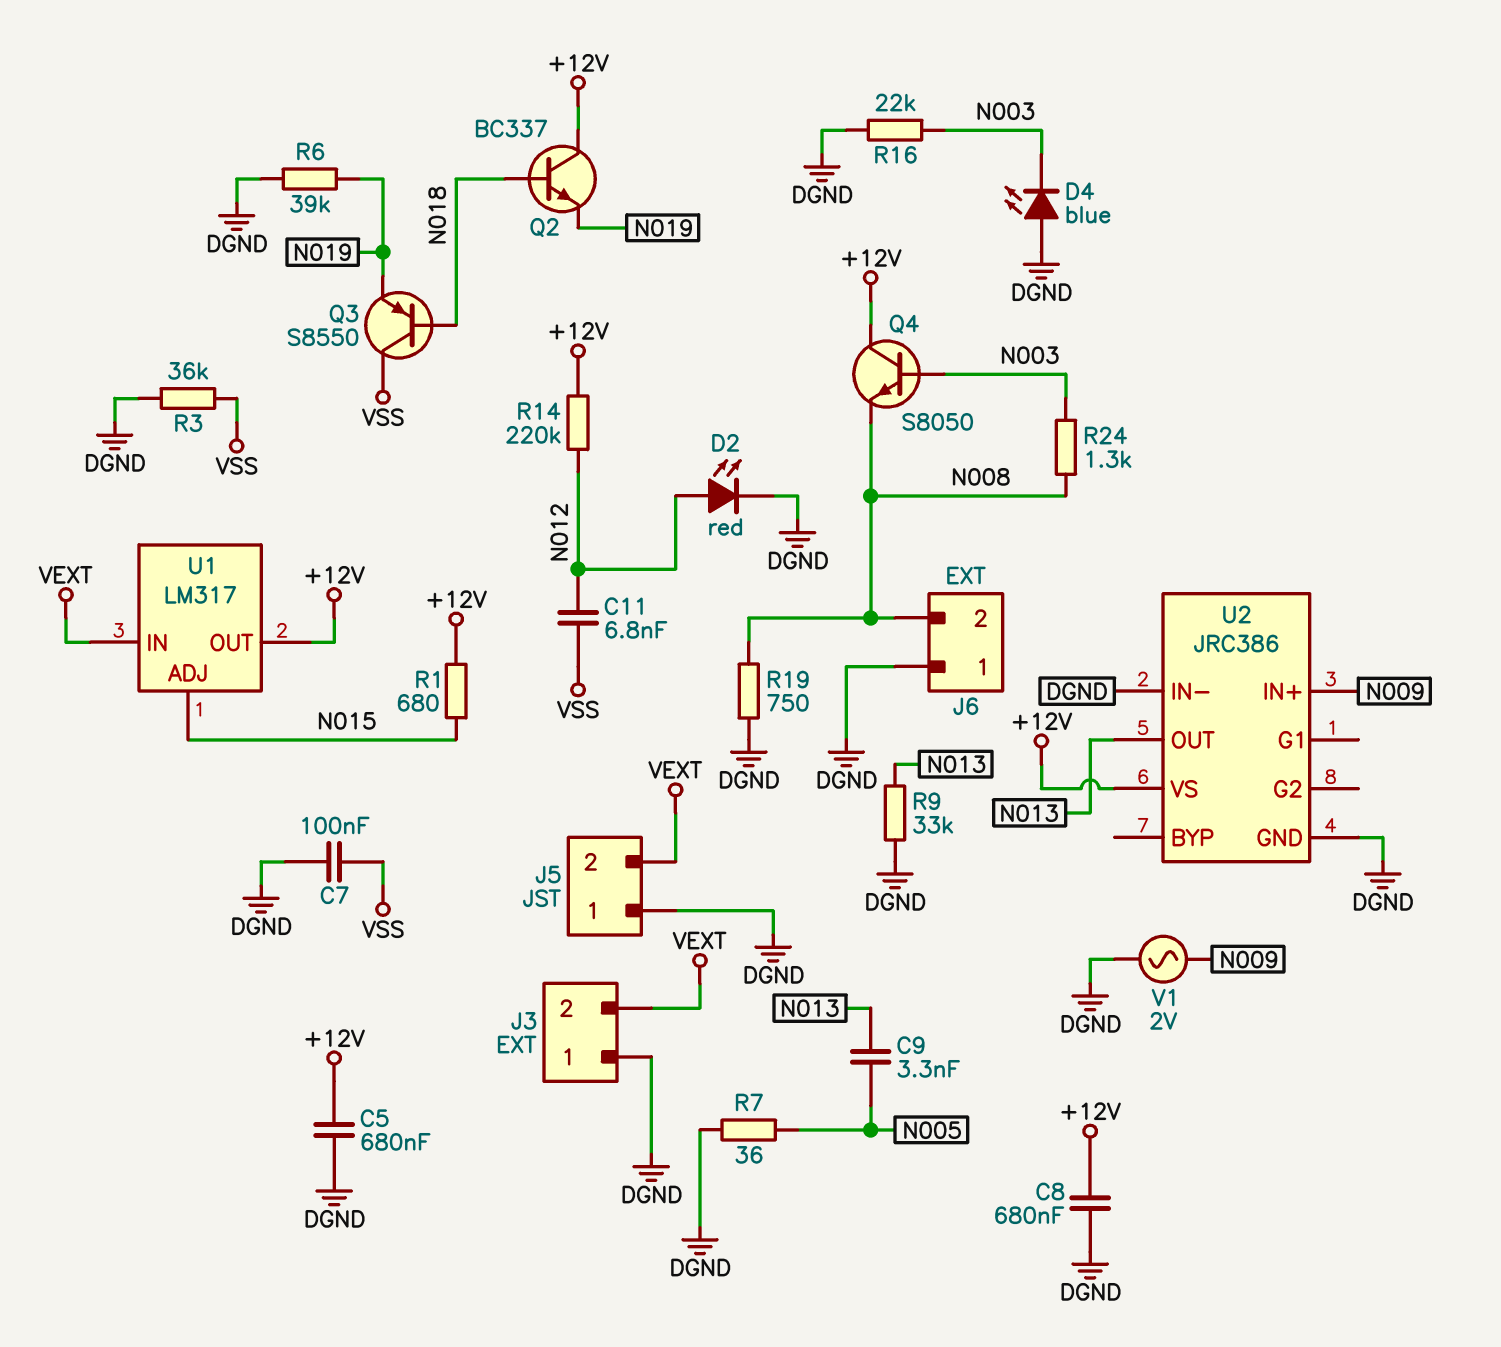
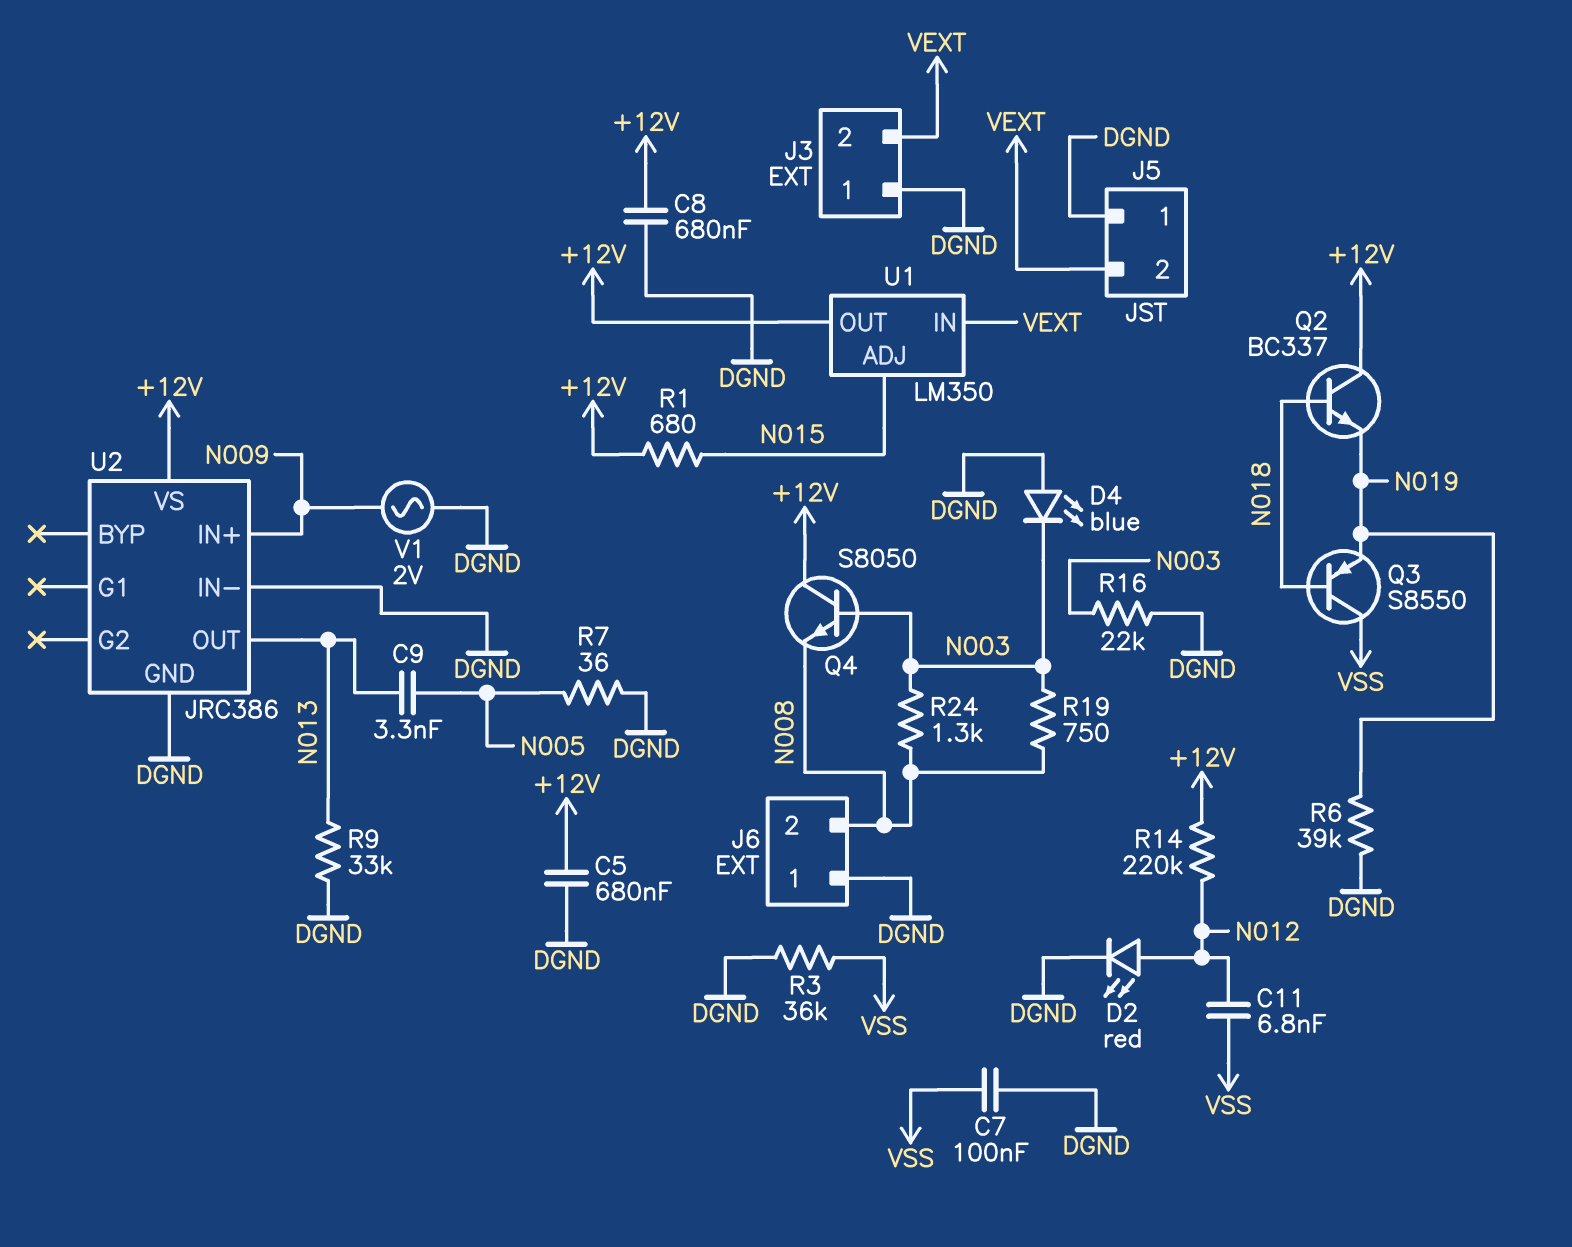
R19: 750 (DGND, N008) -> 750 (N003, N008)
U1: LM317 -> LM350

